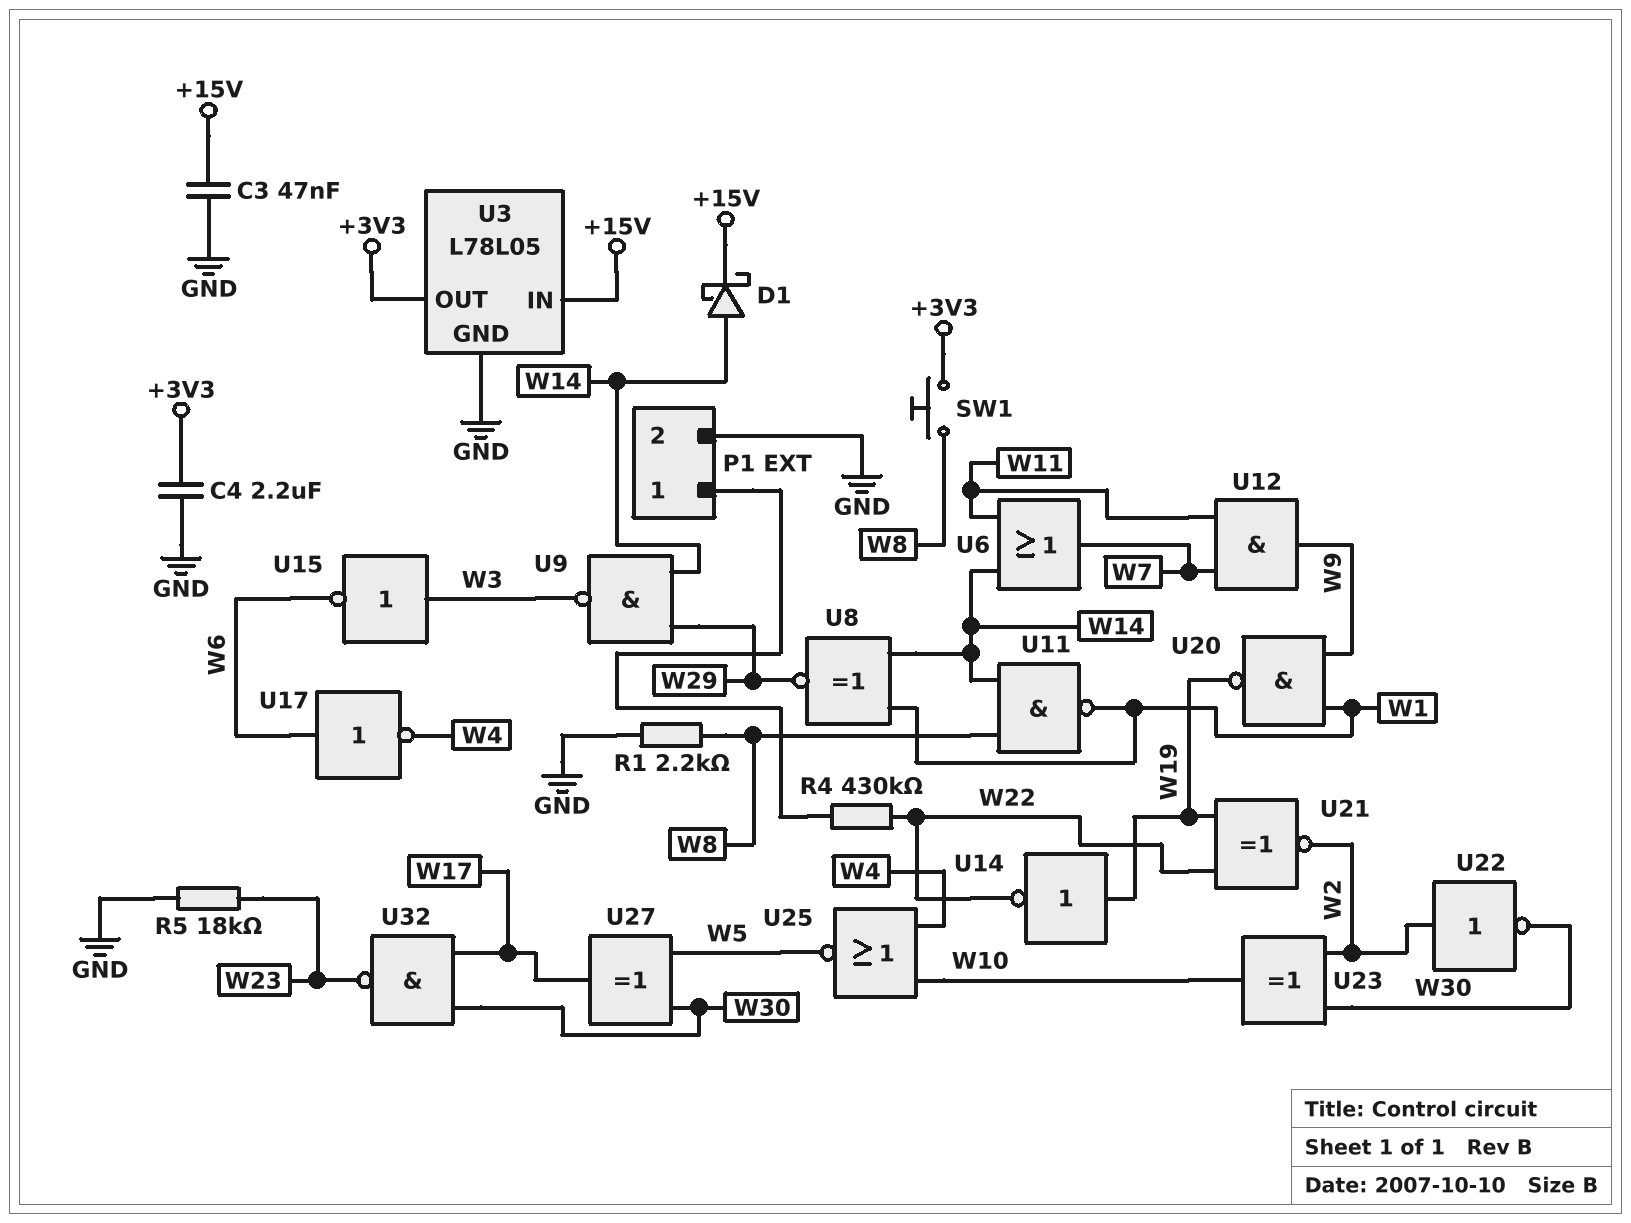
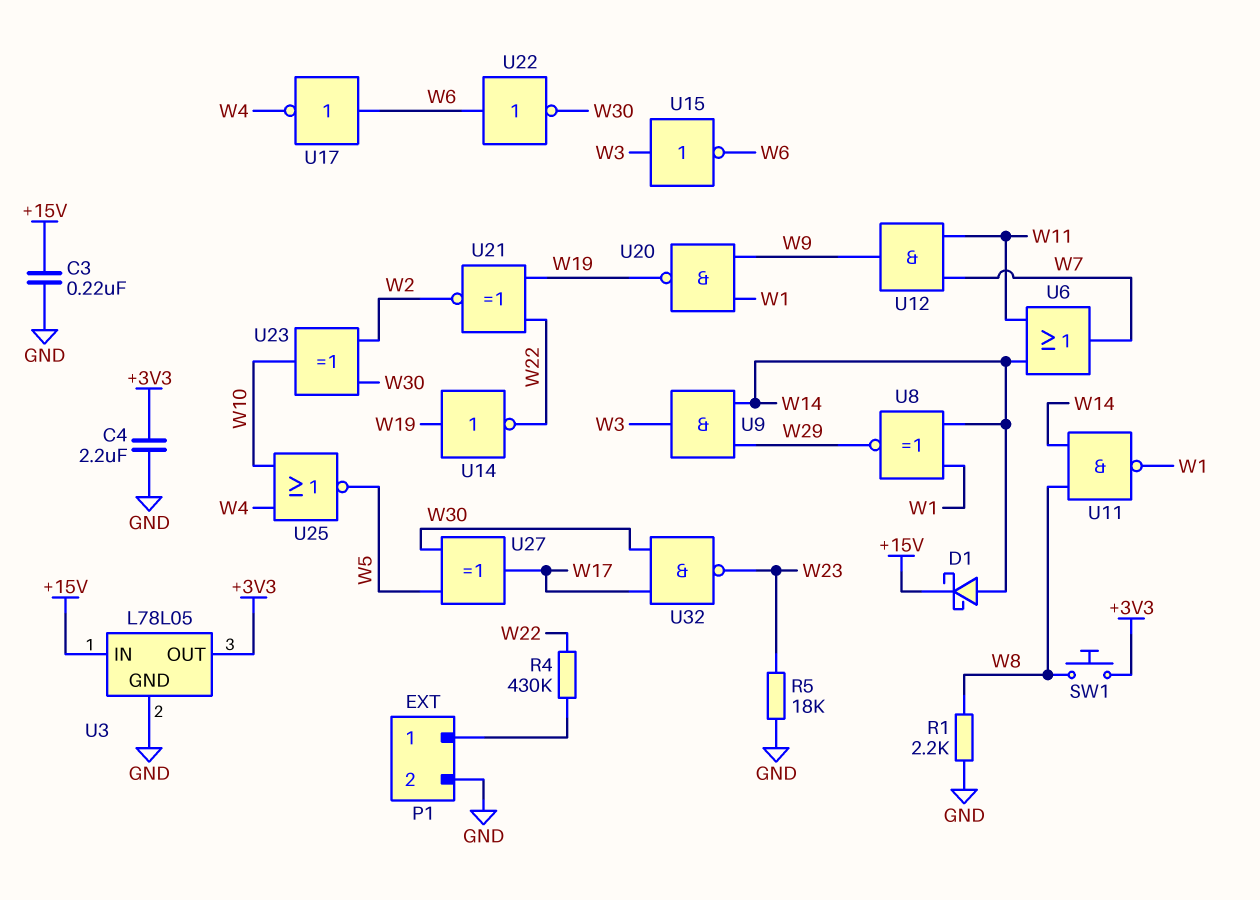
C3: 47nF (+15V, GND) -> 220nF (+15V, GND)
U9: NAND (in W14, in W29, out W3) -> AND (in W14, in W29, out W3)
U22: NOT (in W2, out W30) -> NOT (in W6, out W30)

